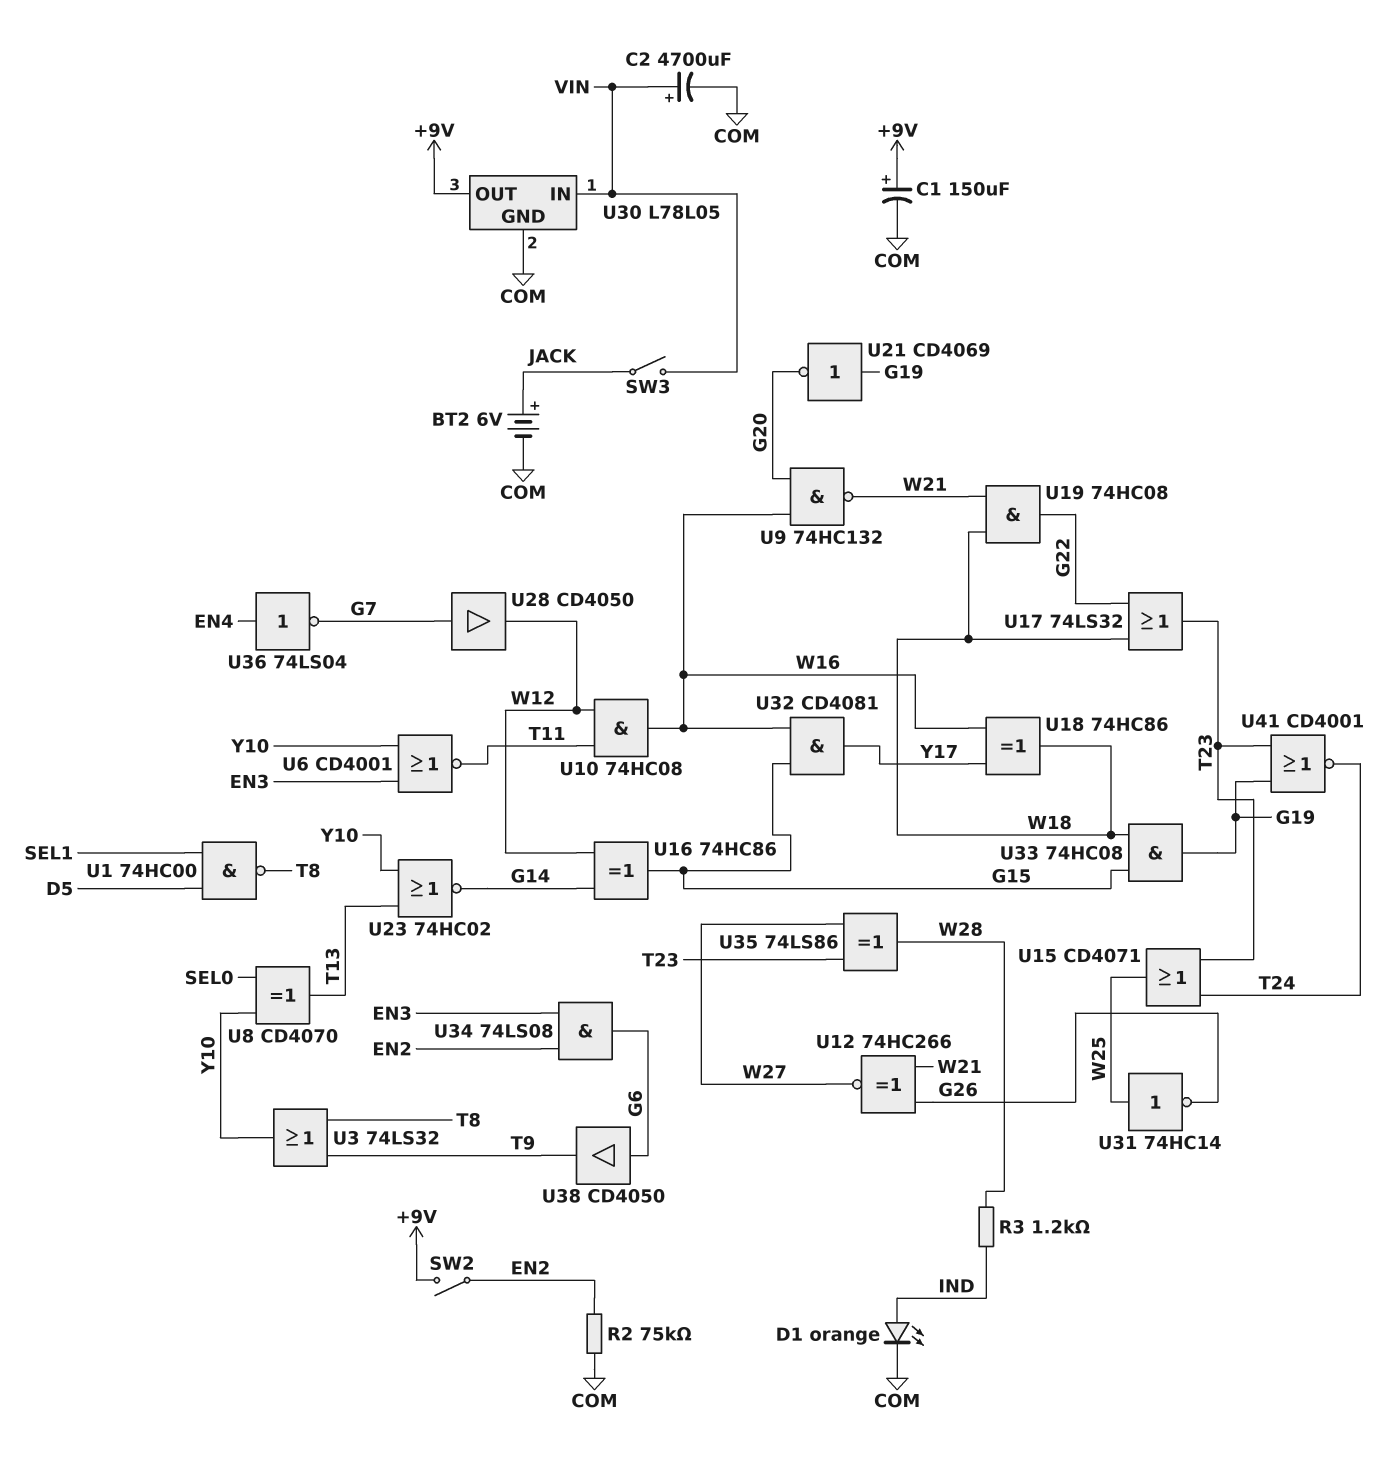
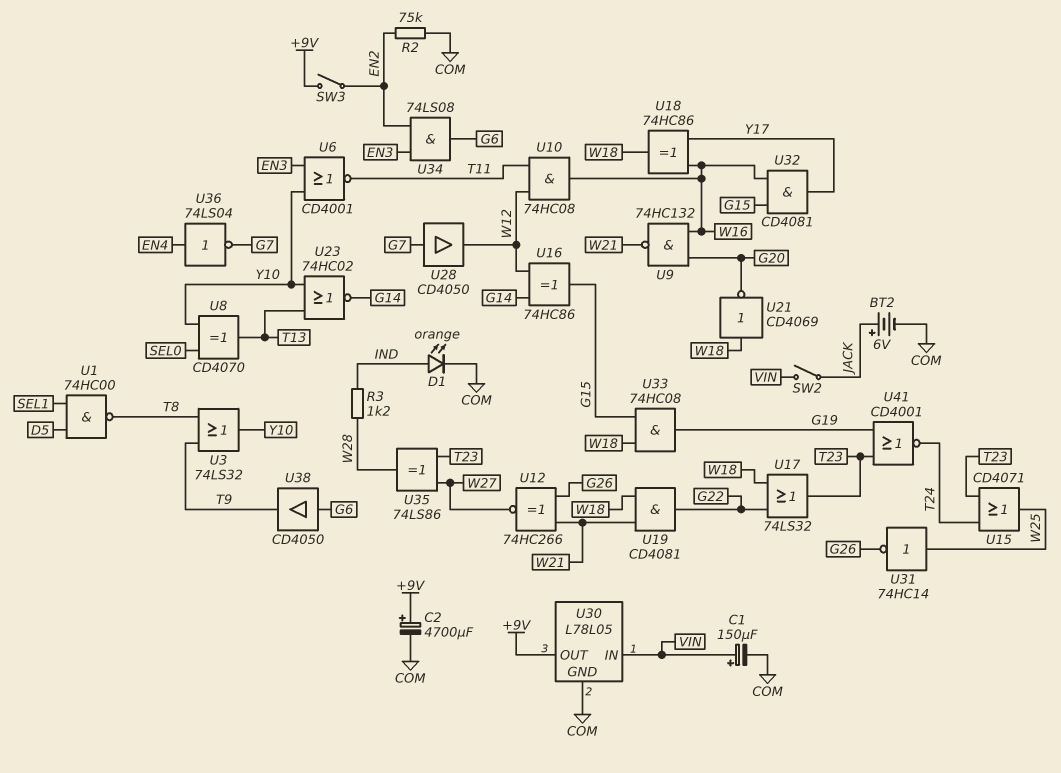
C1: 150uF (plus +9V, minus COM) -> 150uF (plus VIN, minus COM)
C2: 4700uF (plus VIN, minus COM) -> 4700uF (plus +9V, minus COM)
SW2: switch (+9V, EN2) -> switch (JACK, VIN)
SW3: switch (JACK, VIN) -> switch (+9V, EN2)
U19: AND 74HC08 (in W18, in W21, out G22) -> AND CD4081 (in W18, in W21, out G22)
U21: NOT CD4069 (in G19, out G20) -> NOT CD4069 (in W18, out G20)

